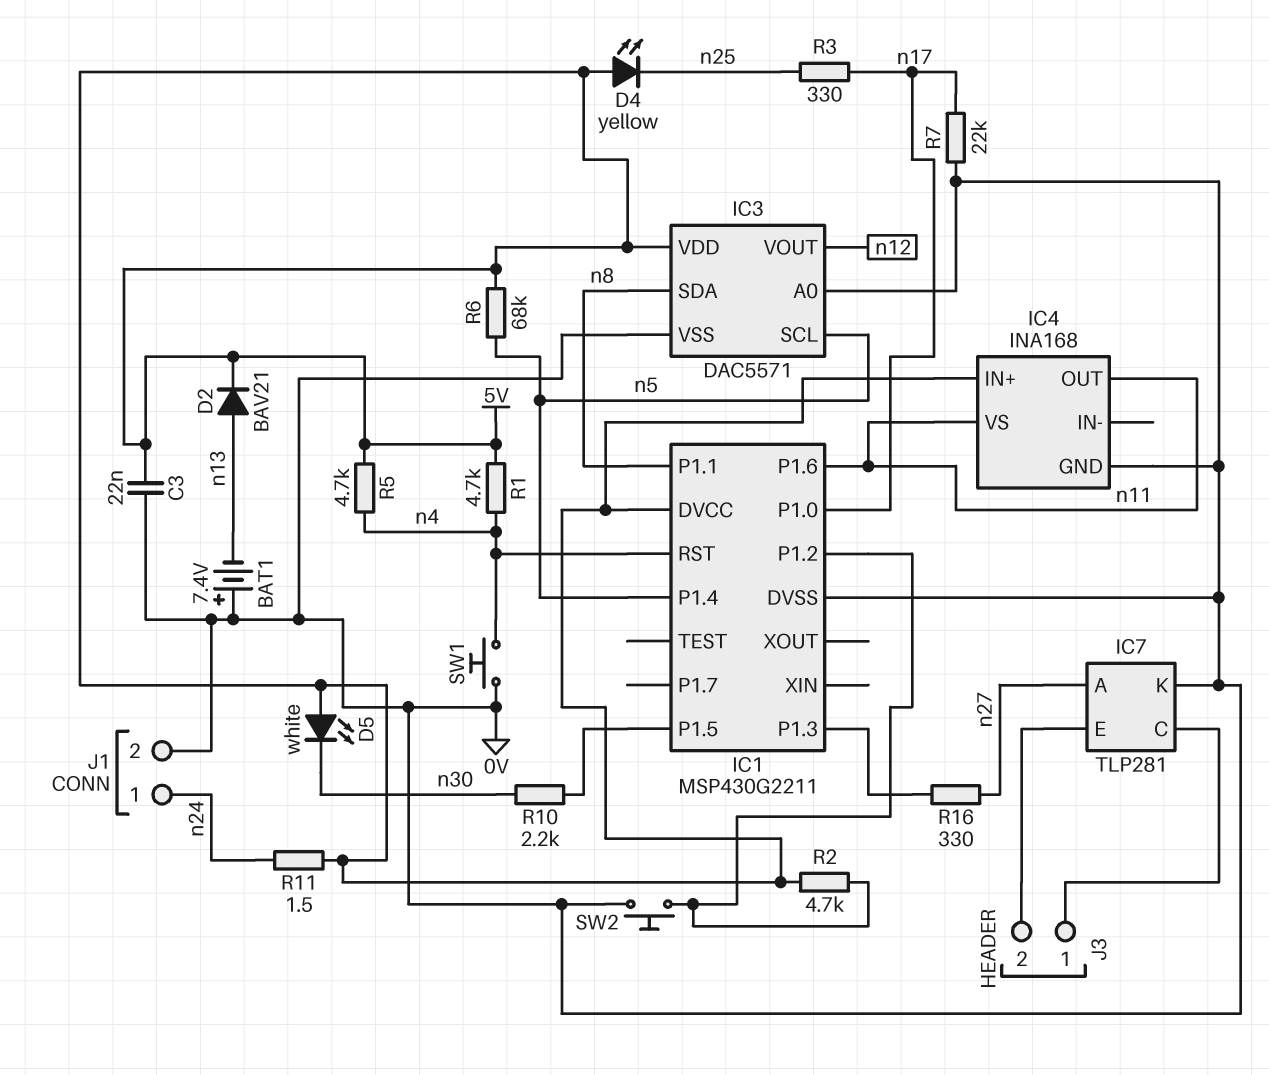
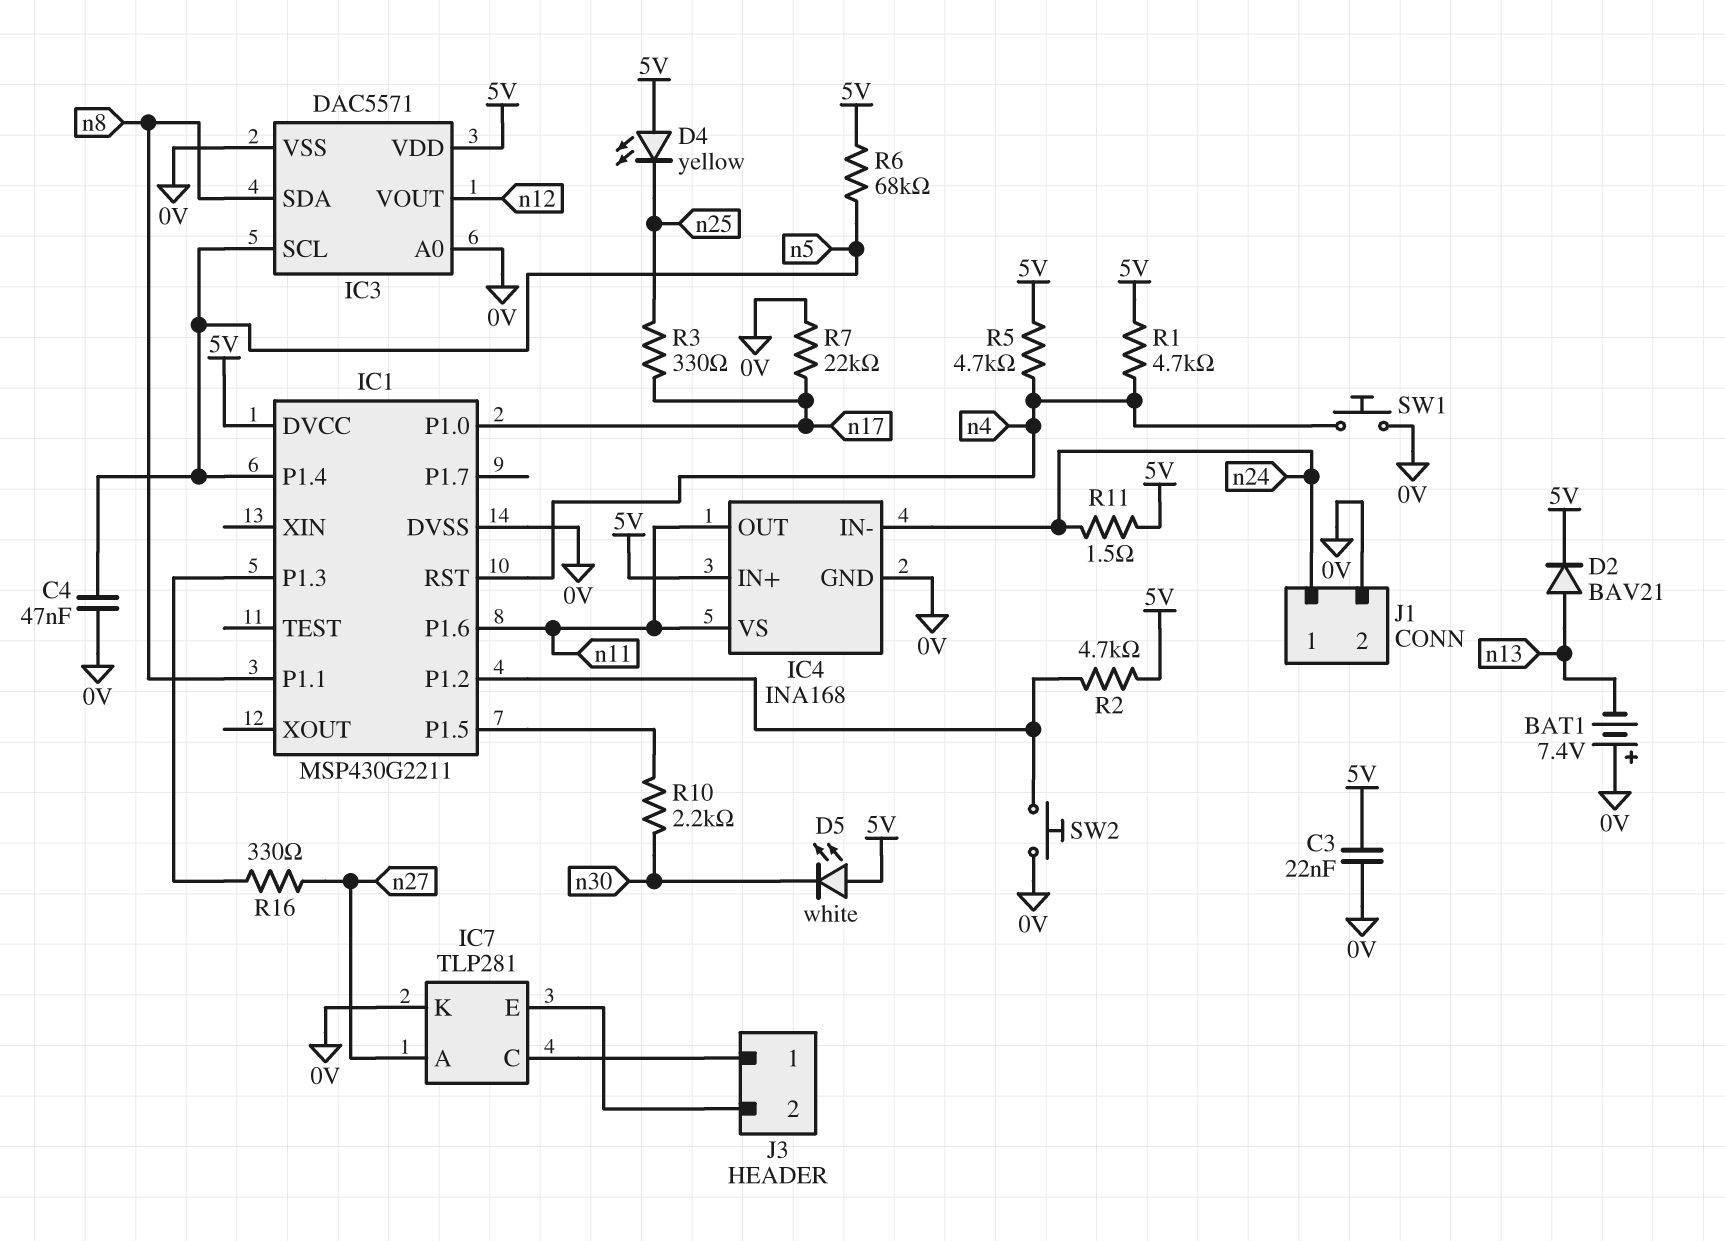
C4: none -> 47nF (0V, n5)
IC4 pin IN-: none -> n24

